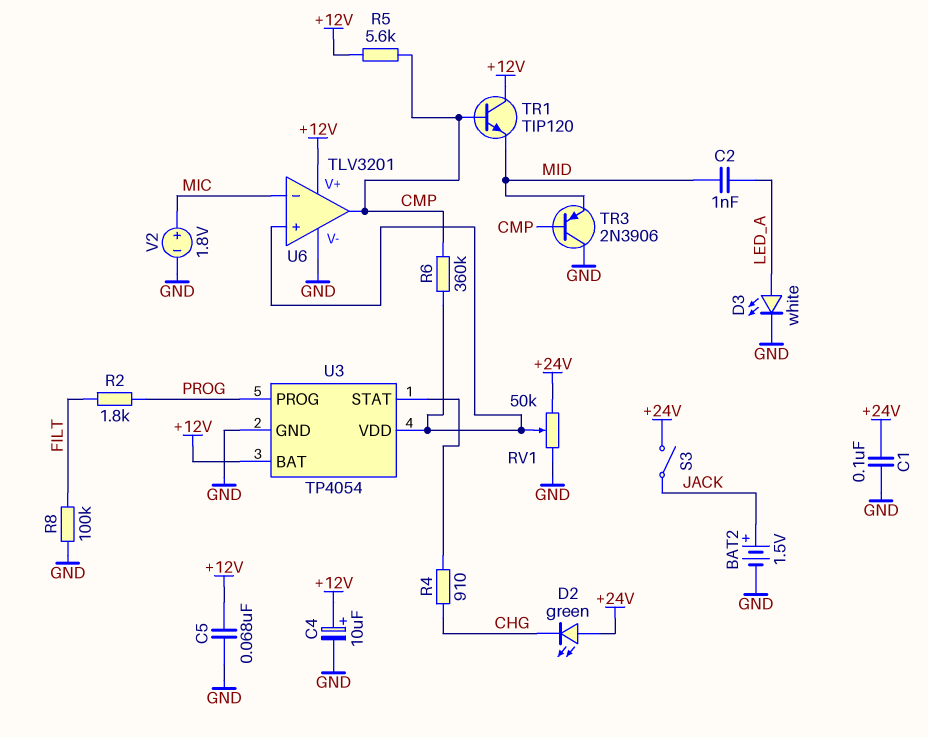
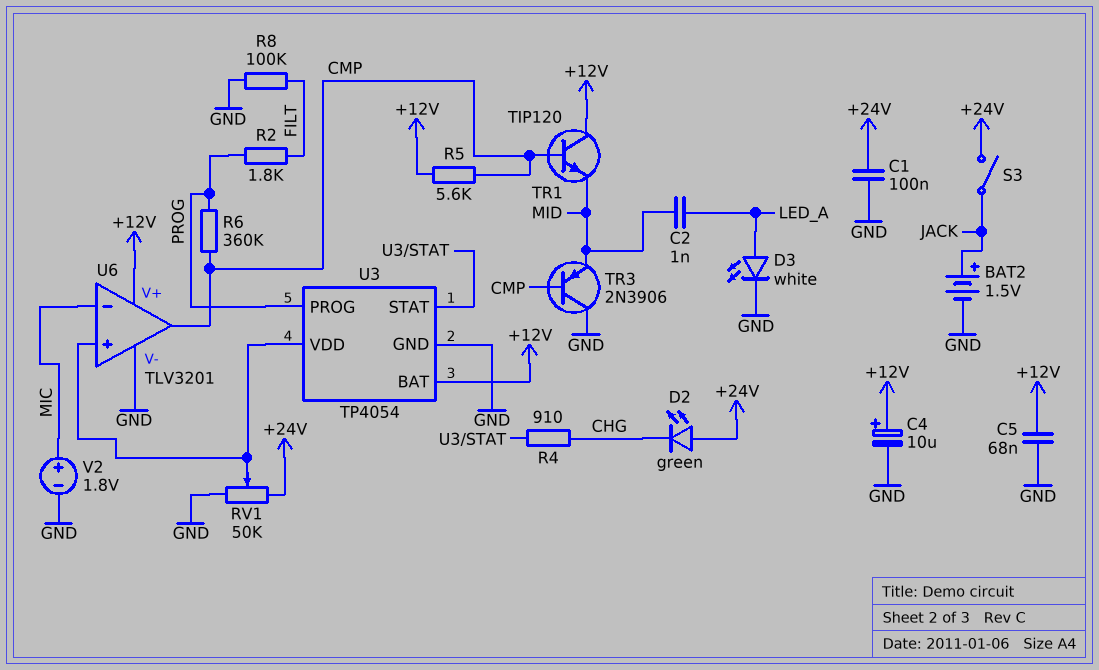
R6: 360k (CMP, U3/VDD) -> 360k (CMP, PROG)

